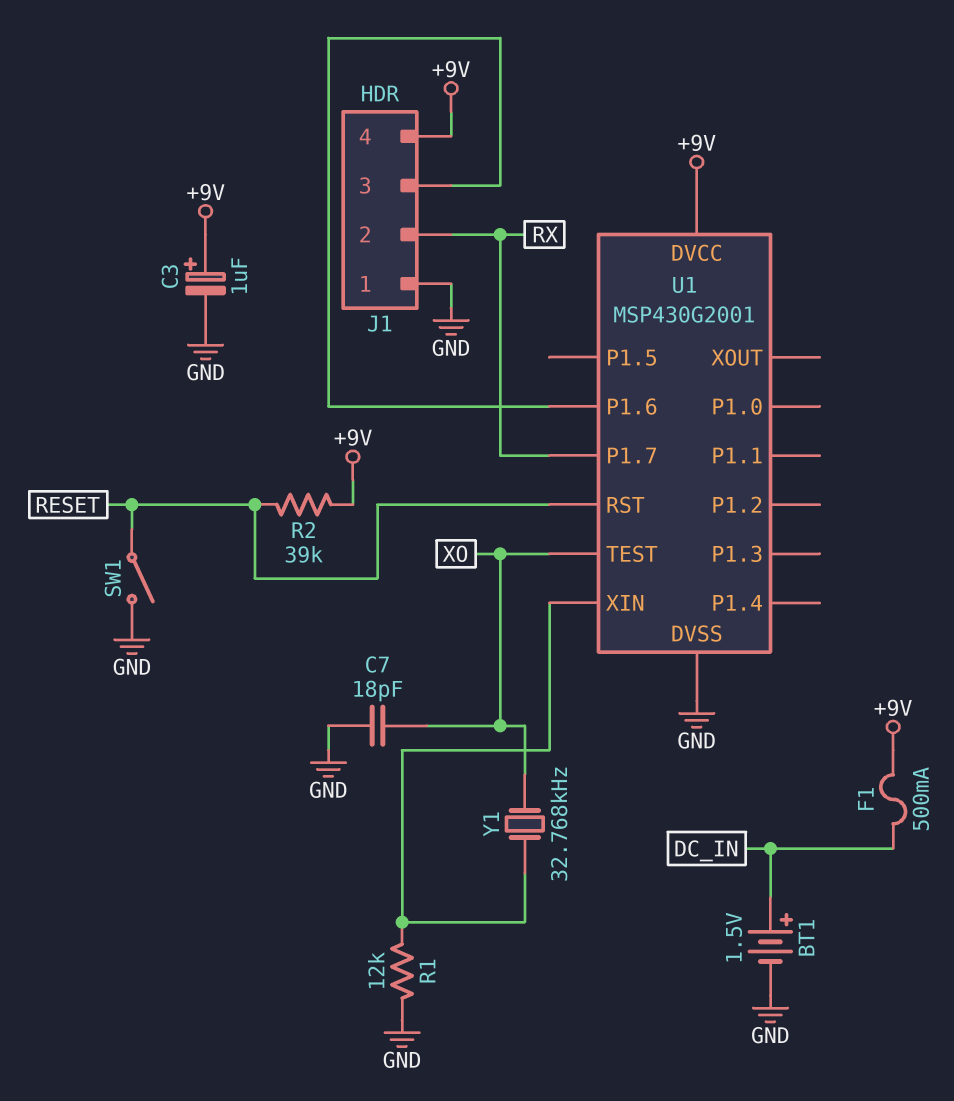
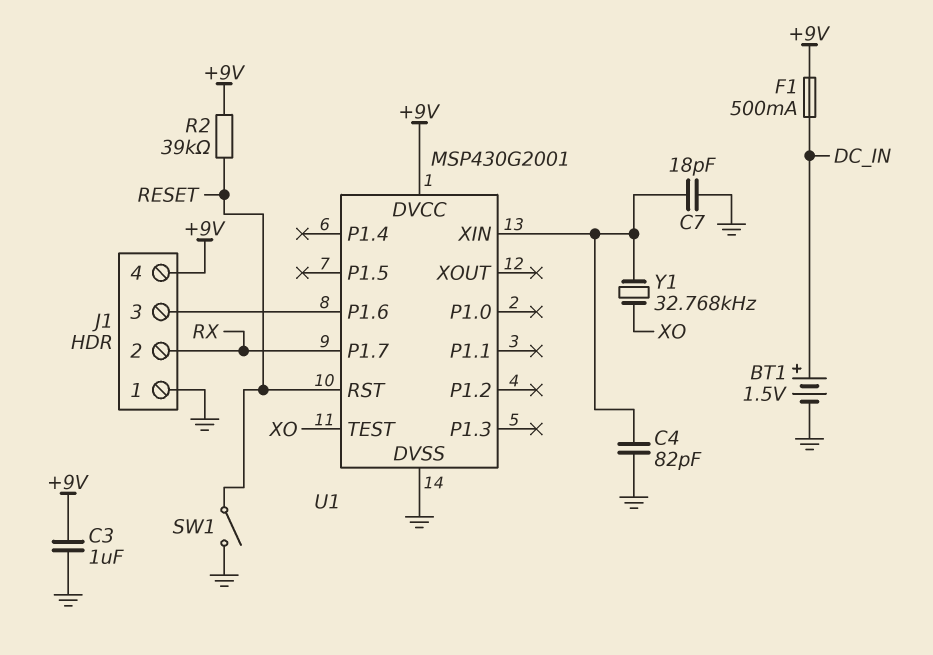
C3: 1uF (plus +9V, minus GND) -> 1uF (+9V, GND)
C4: none -> 82pF (GND, U1/XIN)
C7: 18pF (GND, XO) -> 18pF (GND, U1/XIN)
R1: 12k (GND, U1/XIN) -> none

